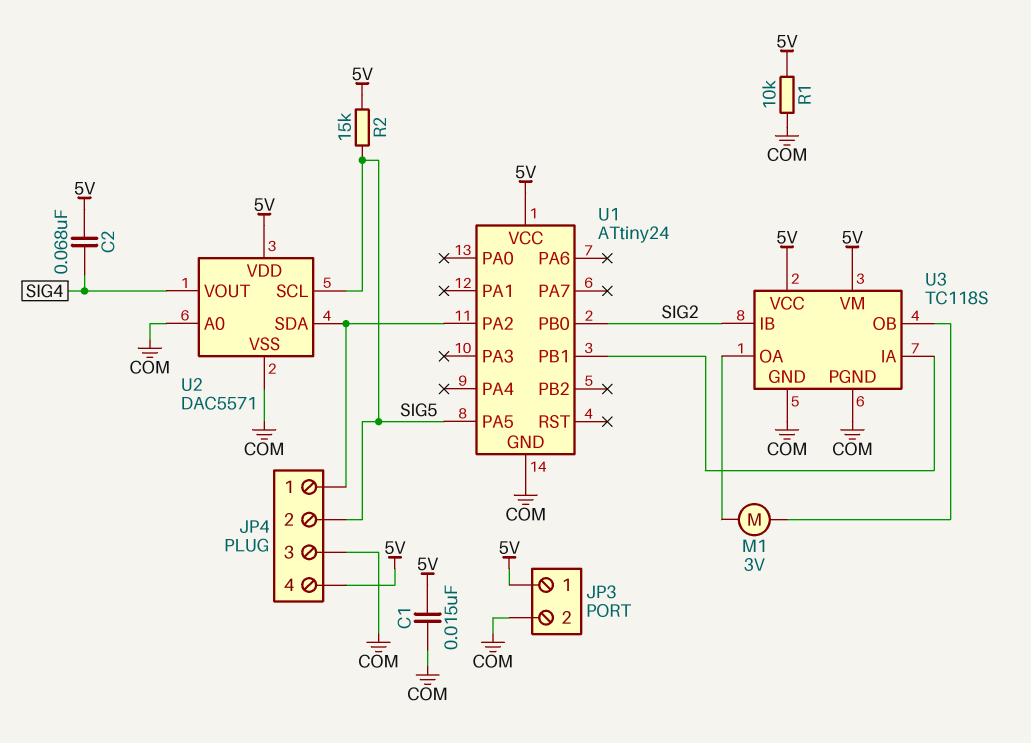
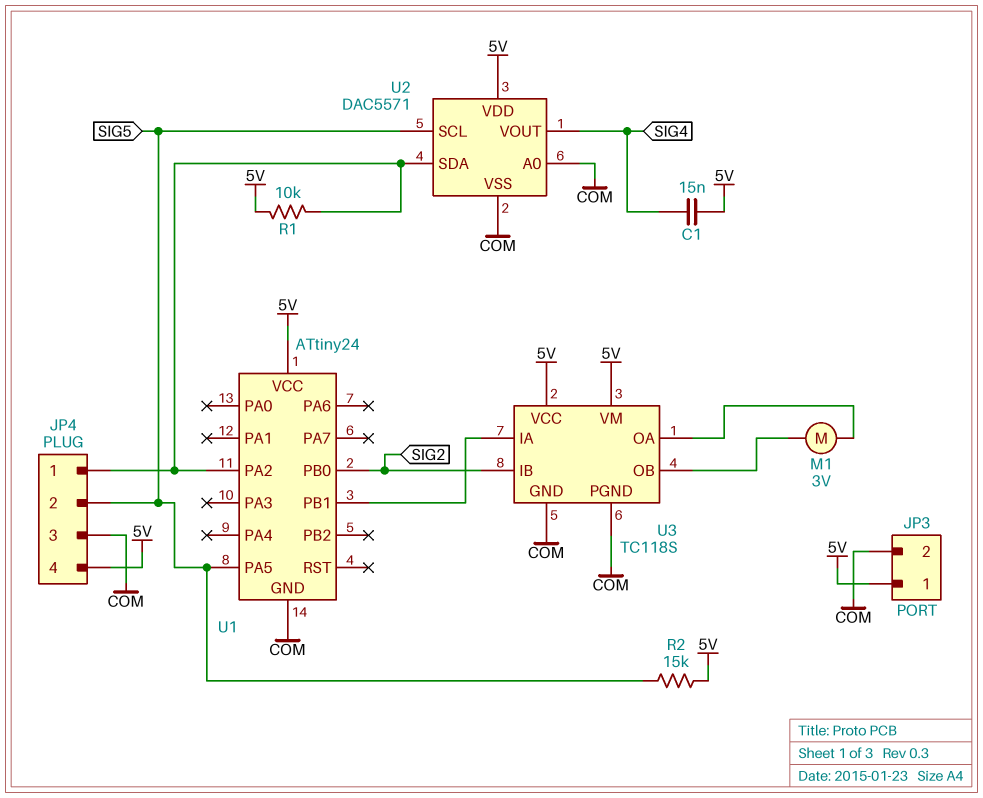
C1: 15nF (5V, COM) -> 15nF (5V, SIG4)
C2: 68nF (5V, SIG4) -> none
R1: 10k (5V, COM) -> 10k (5V, JP4/1)

